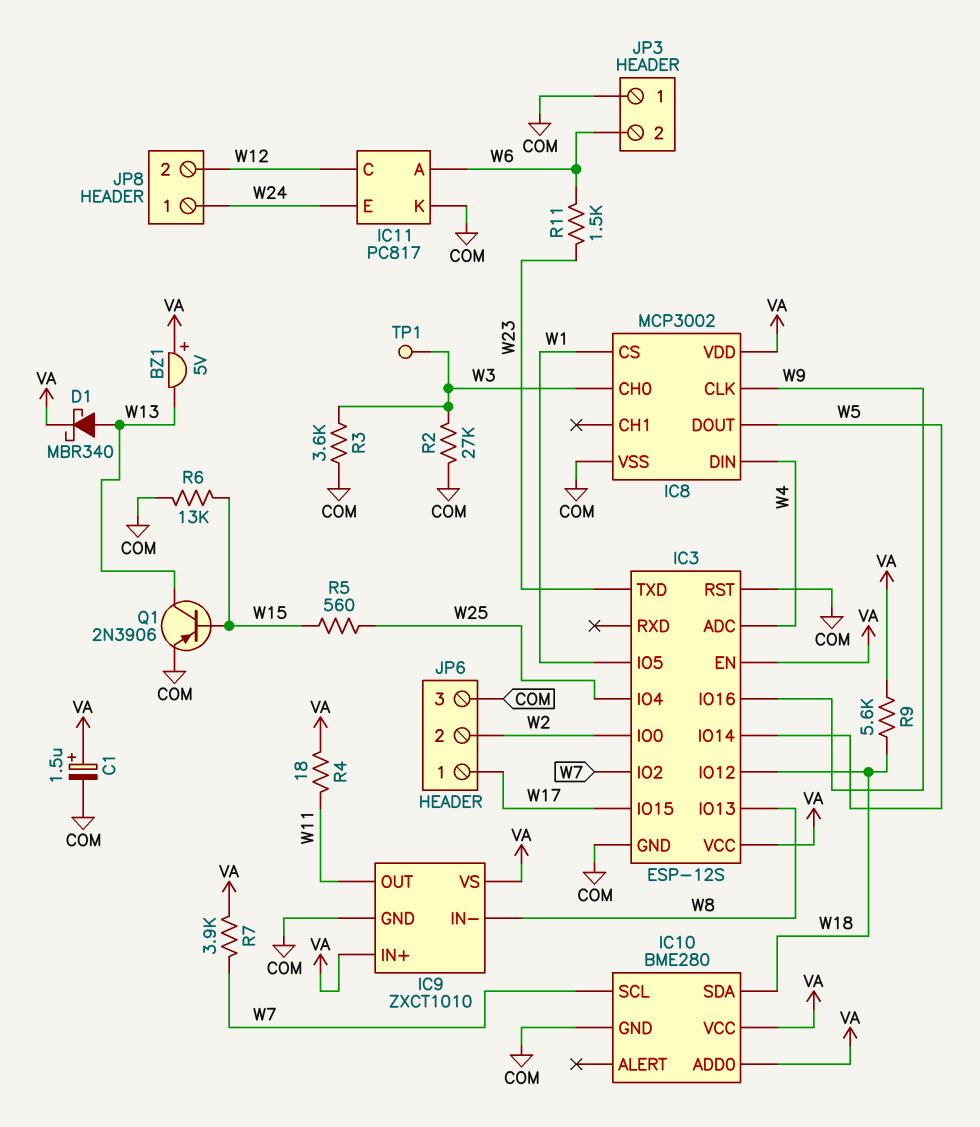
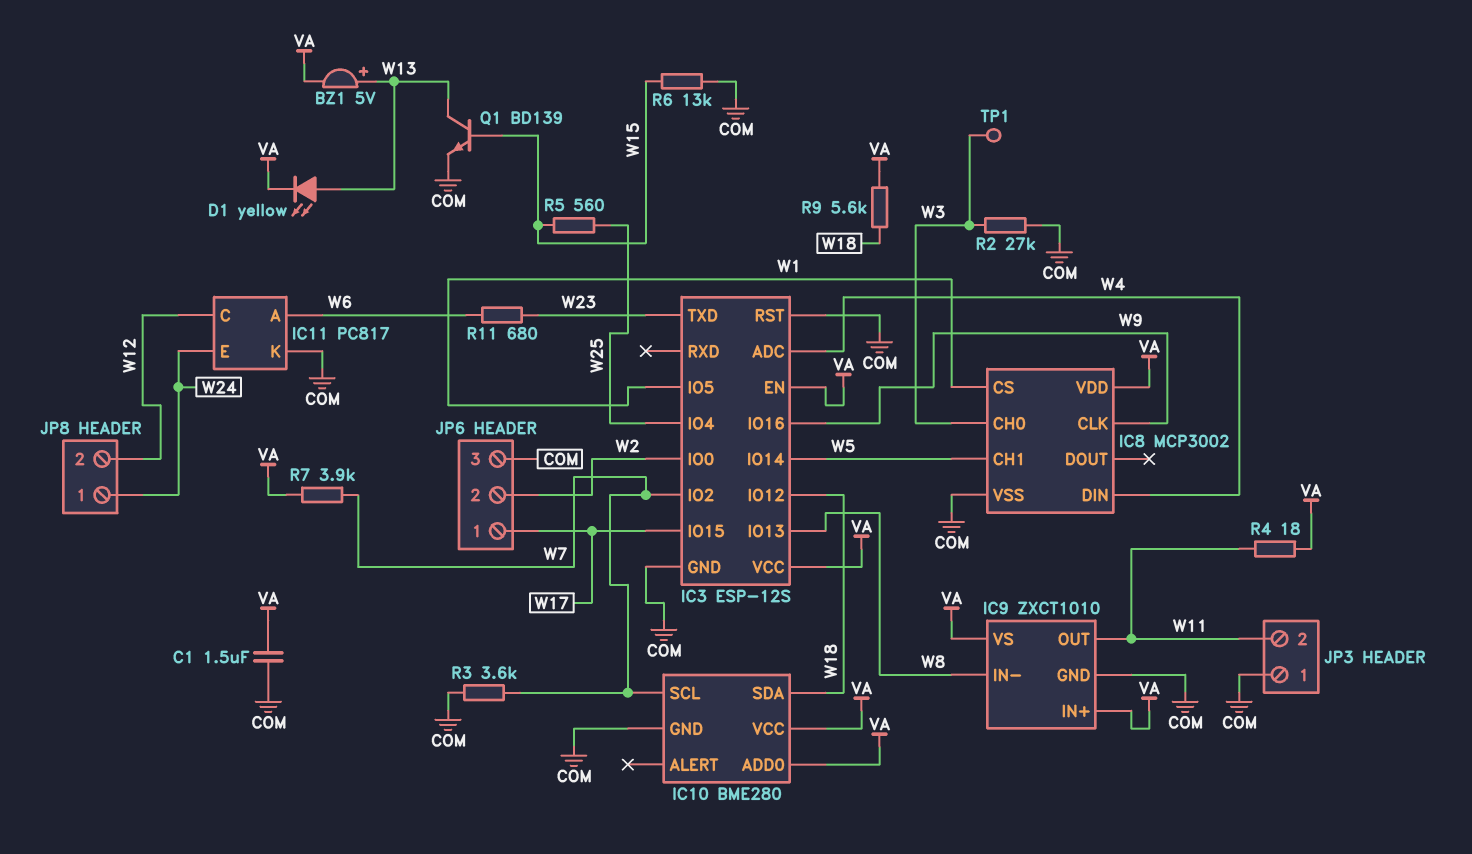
BZ1: buzzer 5V (plus VA, minus W13) -> buzzer 5V (plus W13, minus VA)
C1: 1.5uF (plus VA, minus COM) -> 1.5uF (COM, VA)
D1: schottky MBR340 (A W13, K VA) -> LED yellow (A W13, K VA)
IC8 pin CH1: none -> W5
IC8 pin DOUT: W5 -> none
JP3 pin 2: W6 -> W11
Q1: PNP 2N3906 (B W15, C W13, E COM) -> NPN BD139 (B W15, C W13, E COM)
R3: 3.6k (COM, W3) -> 3.6k (COM, W7)
R11: 1.5k (W6, W23) -> 680 (W6, W23)

